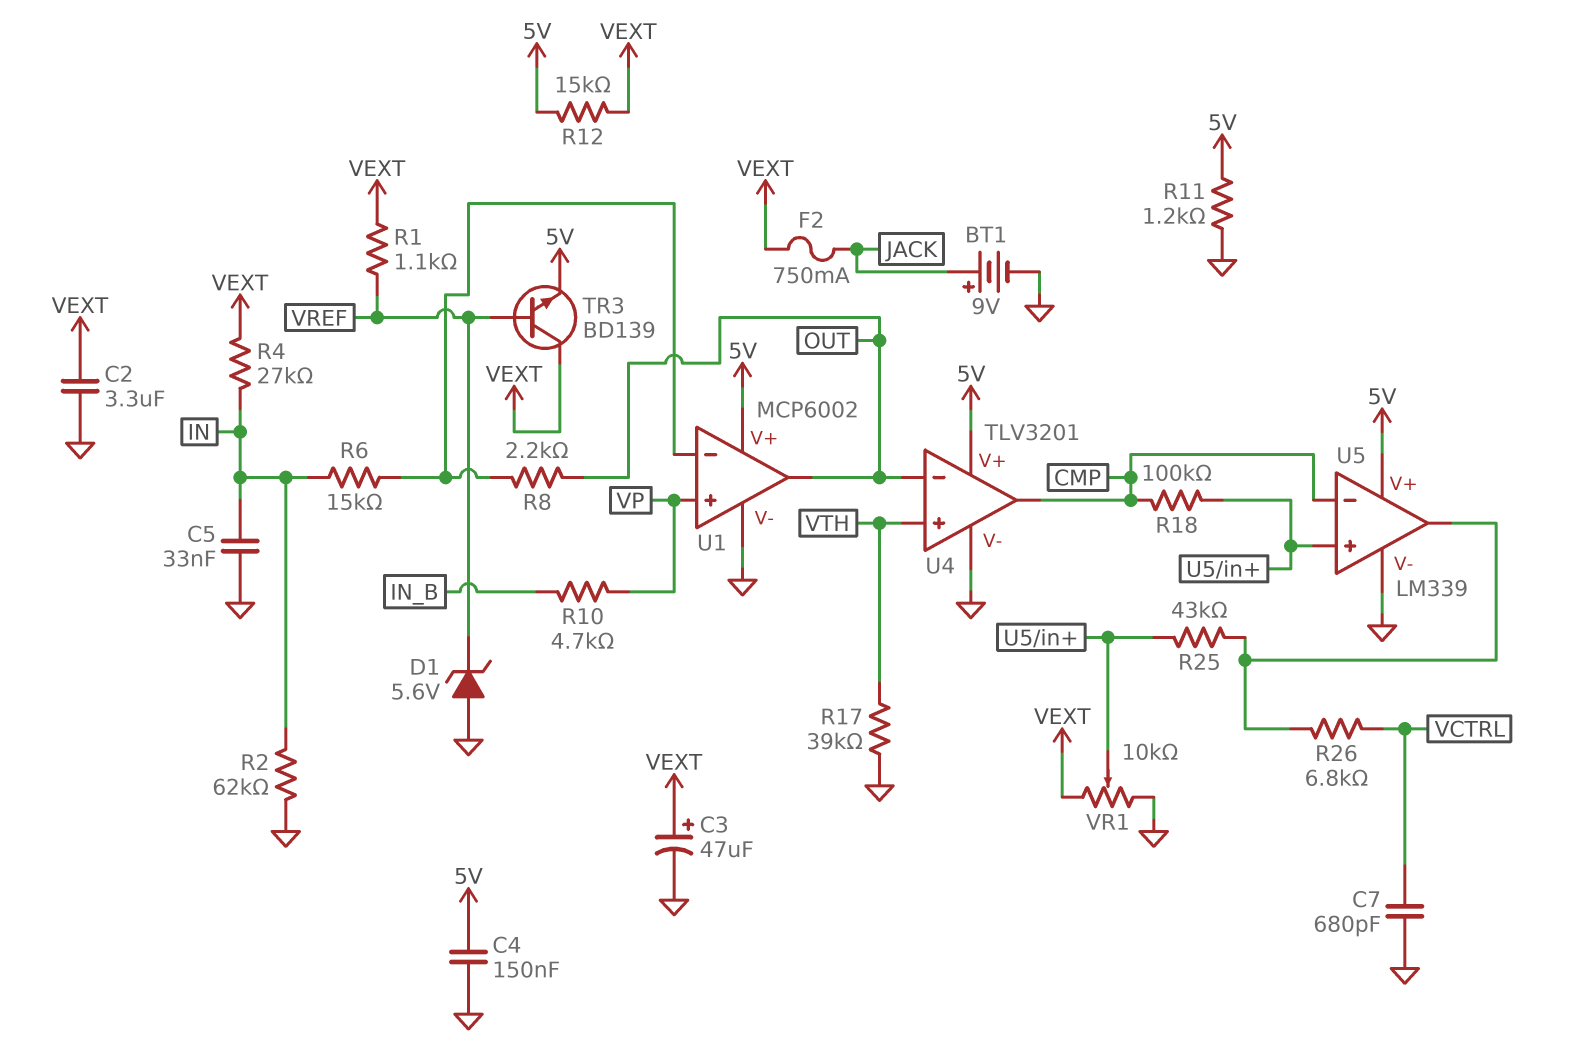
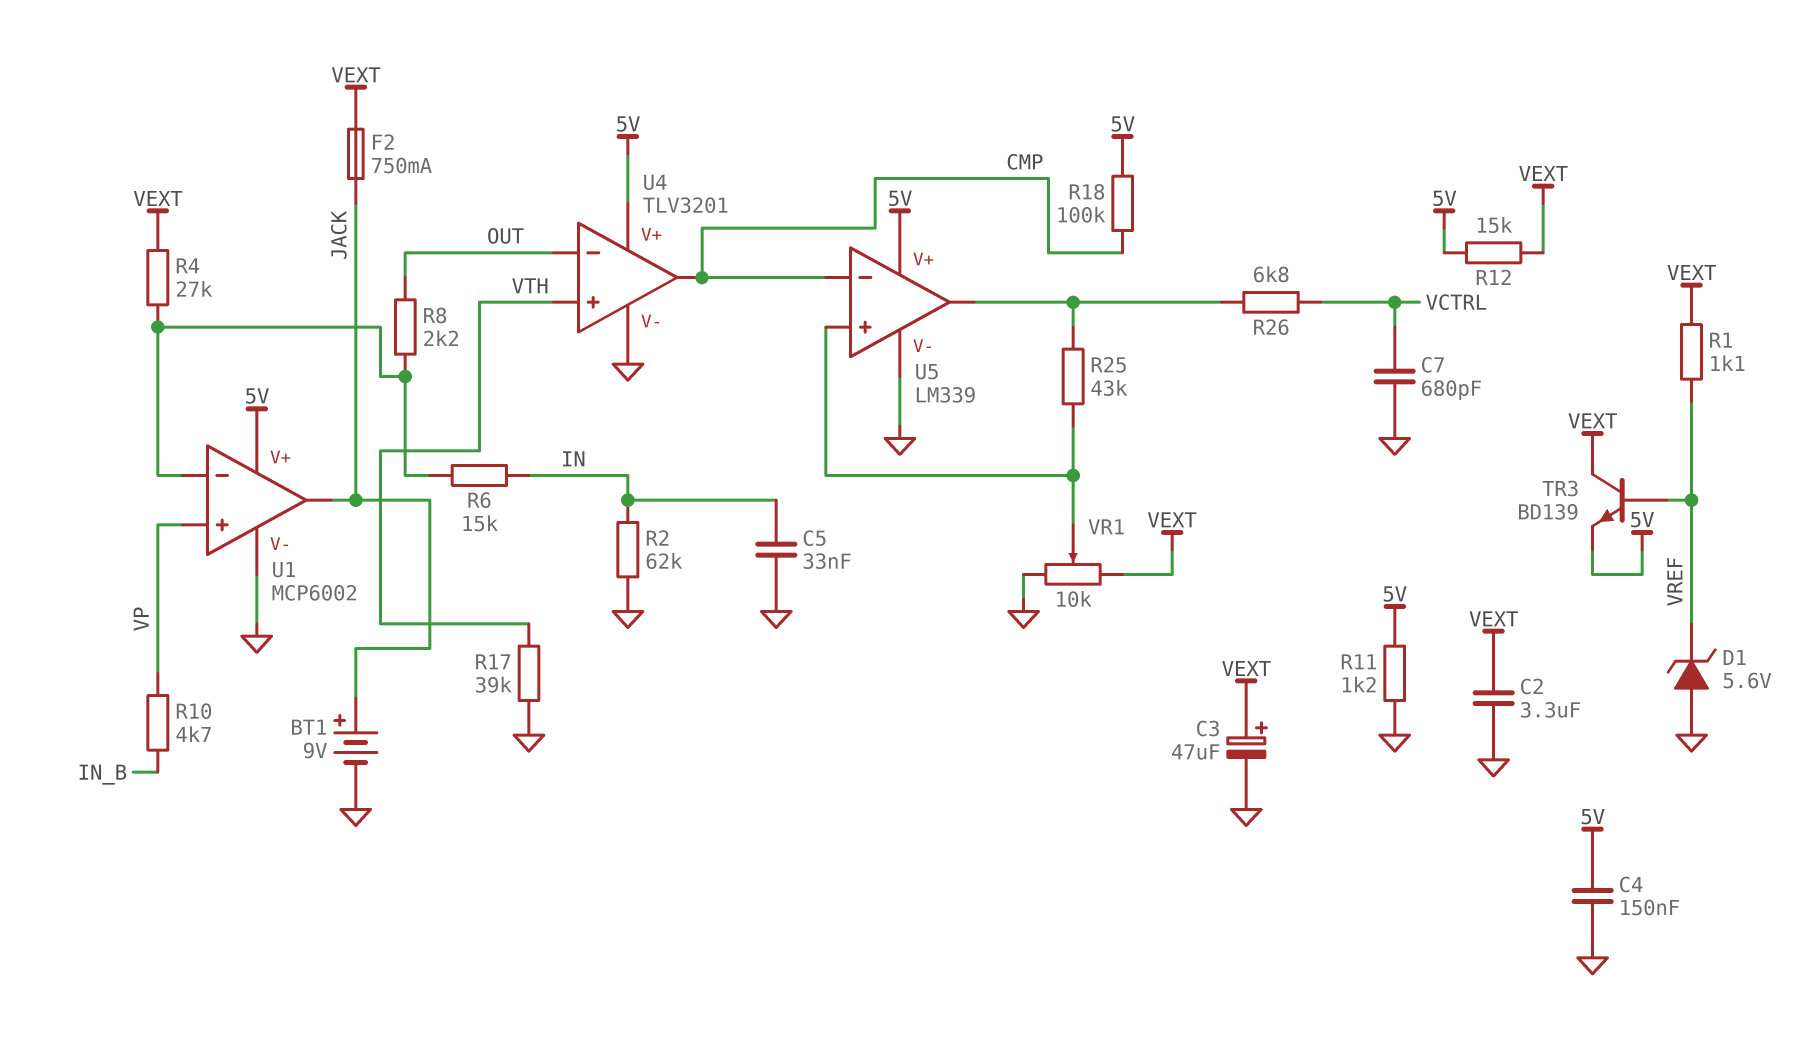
R4: 27k (IN, VEXT) -> 27k (U1/in-, VEXT)
R18: 100k (CMP, U5/in+) -> 100k (5V, CMP)
U1 pin out: OUT -> JACK

